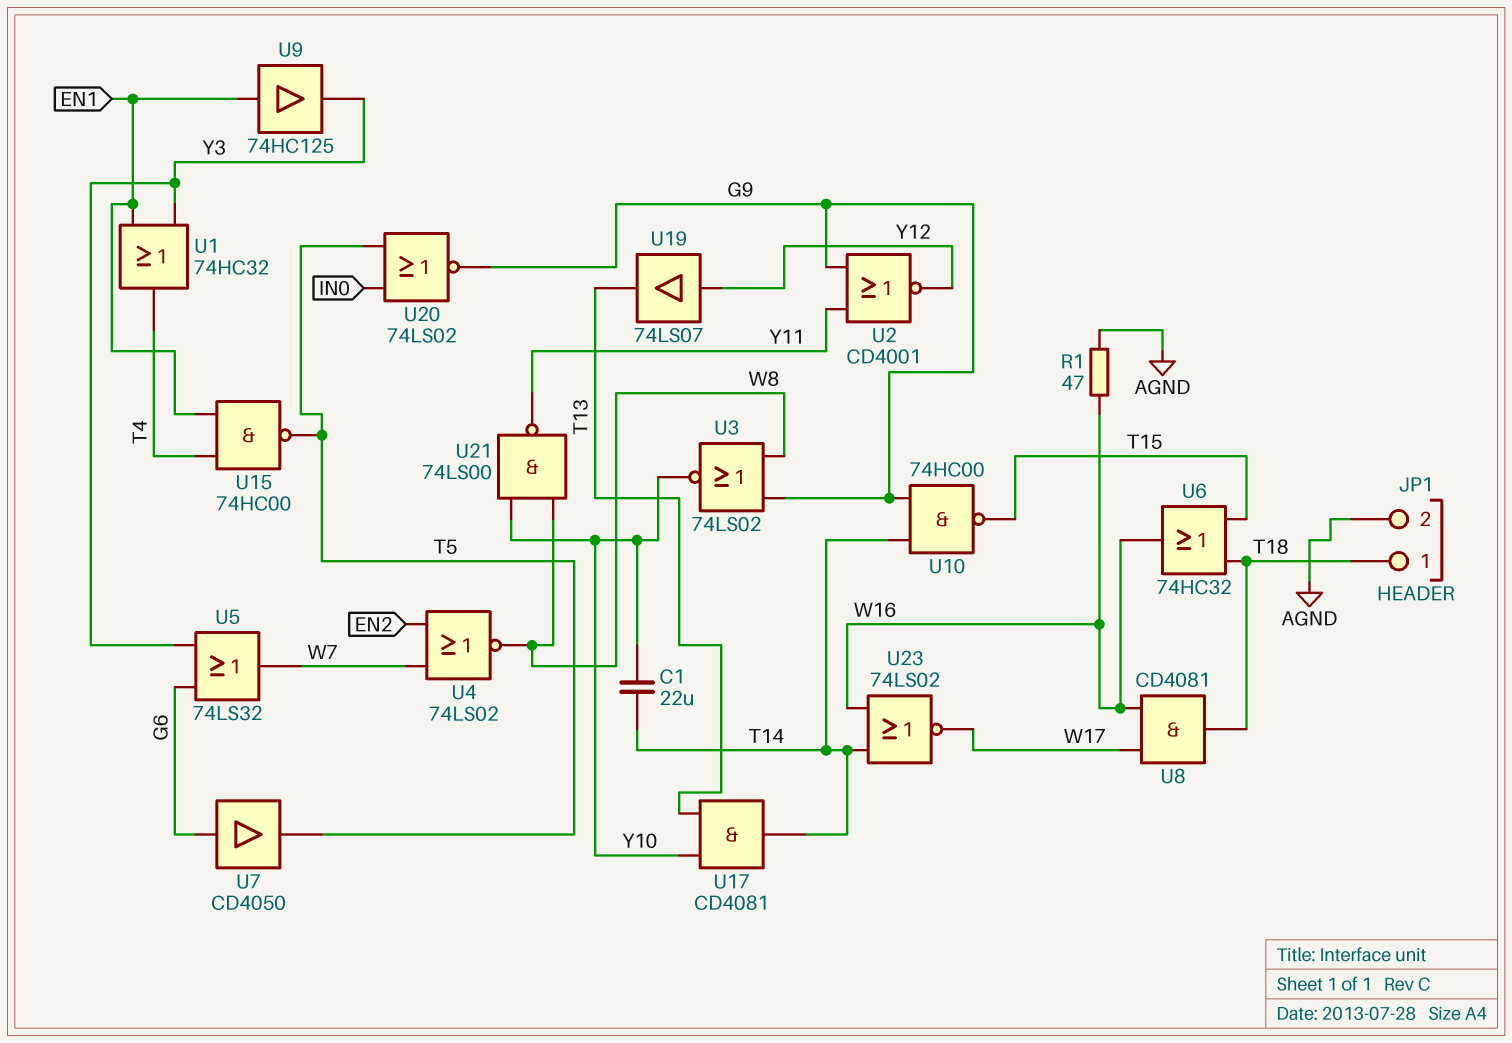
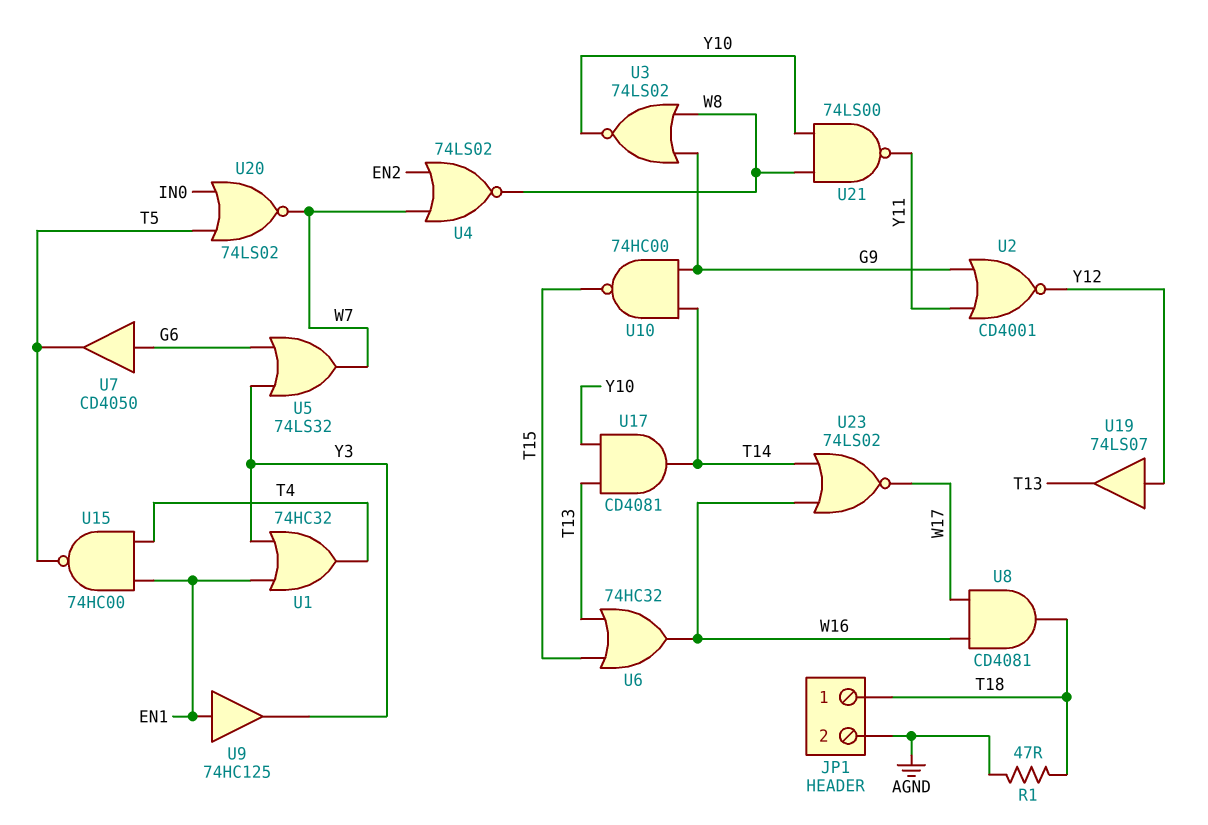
C1: 22uF (T14, Y10) -> none
R1: 47 (AGND, W16) -> 47 (AGND, T18)
U6: OR 74HC32 (in T15, in T18, out W16) -> OR 74HC32 (in T13, in T15, out W16)
U20: NOR 74LS02 (in IN0, in T5, out G9) -> NOR 74LS02 (in IN0, in T5, out W7)

